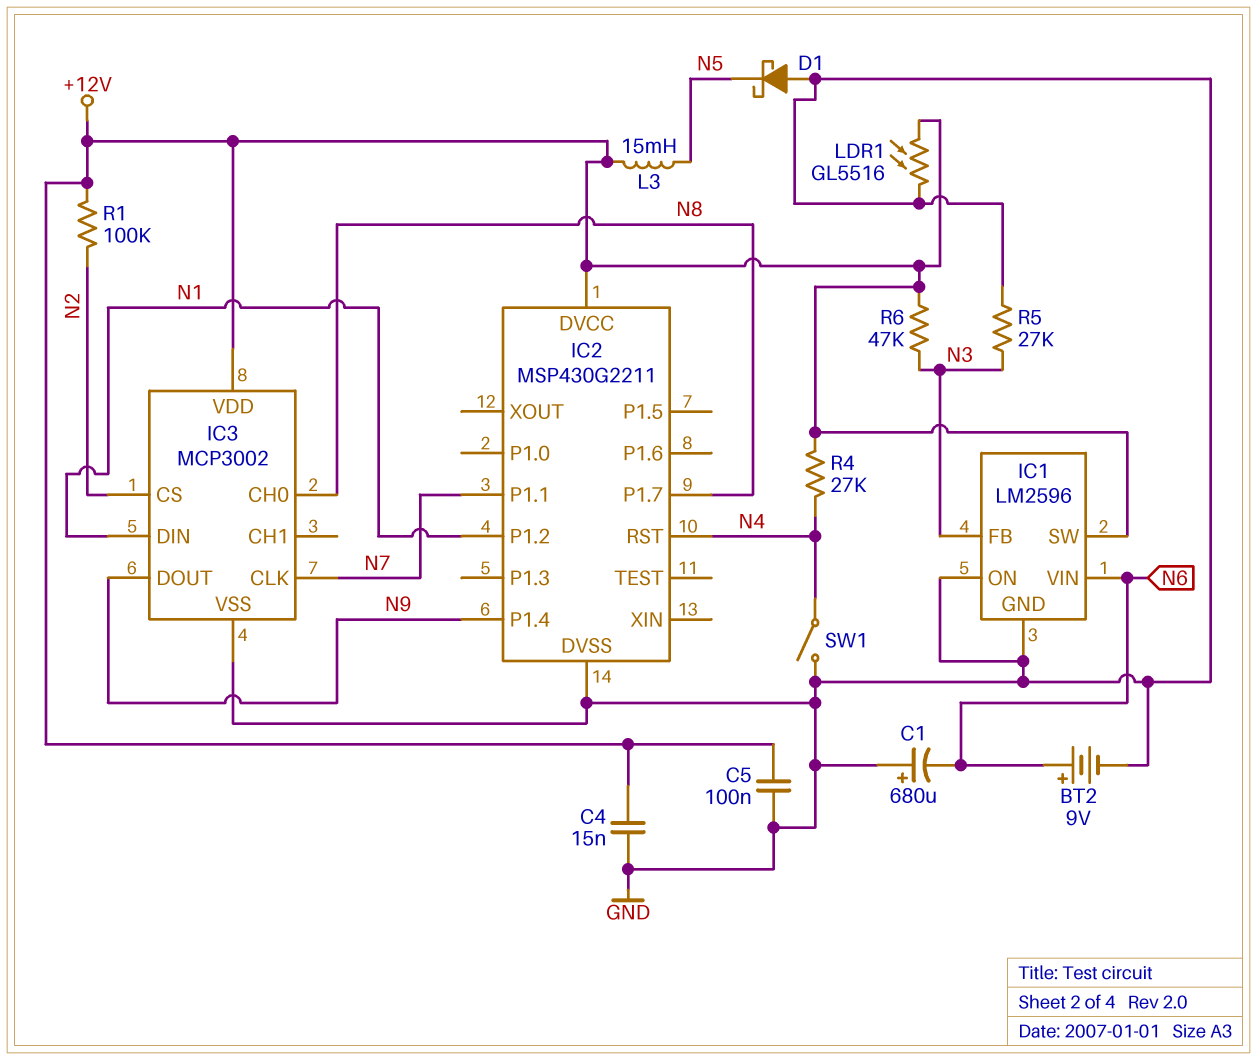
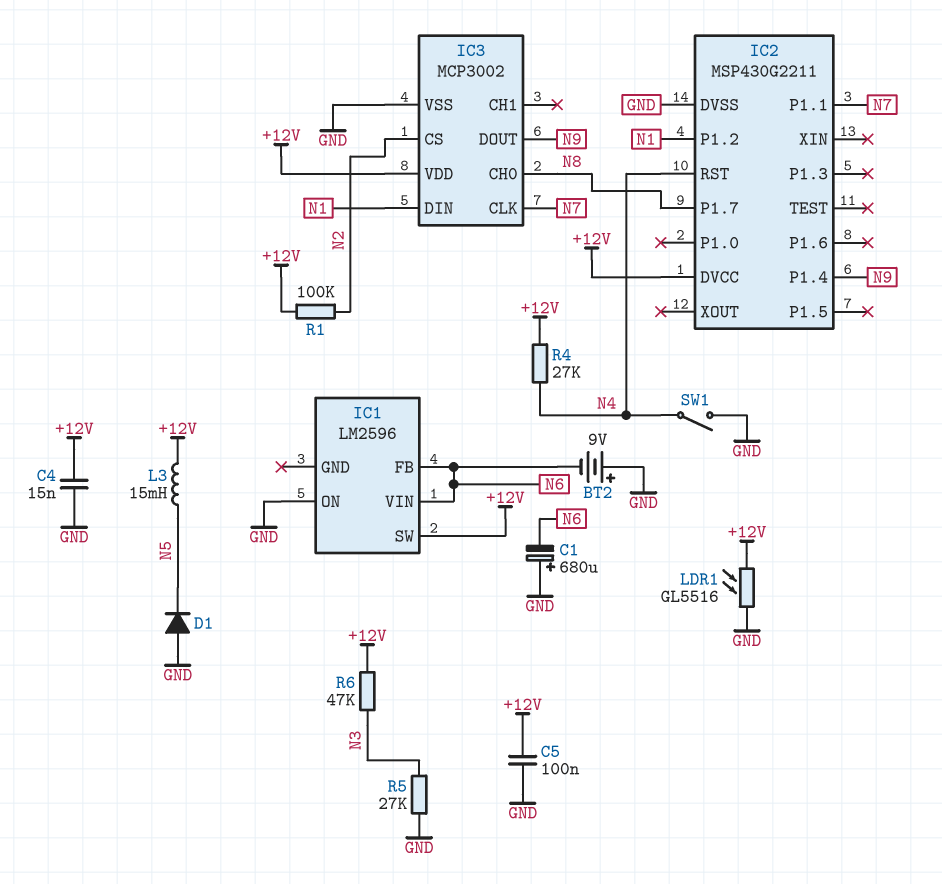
BT2: 9V (plus N6, minus GND) -> 9V (plus GND, minus N6)
D1: schottky (A GND, K N5) -> diode (A GND, K N5)
IC1 pin FB: N3 -> N6
IC1 pin GND: GND -> none

